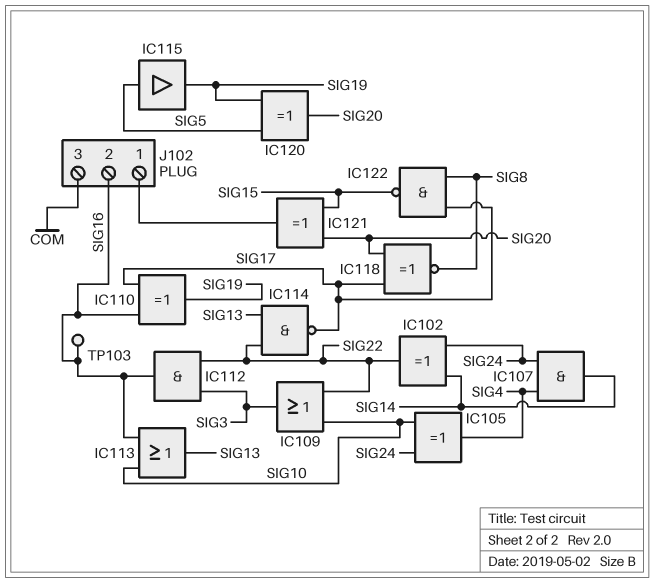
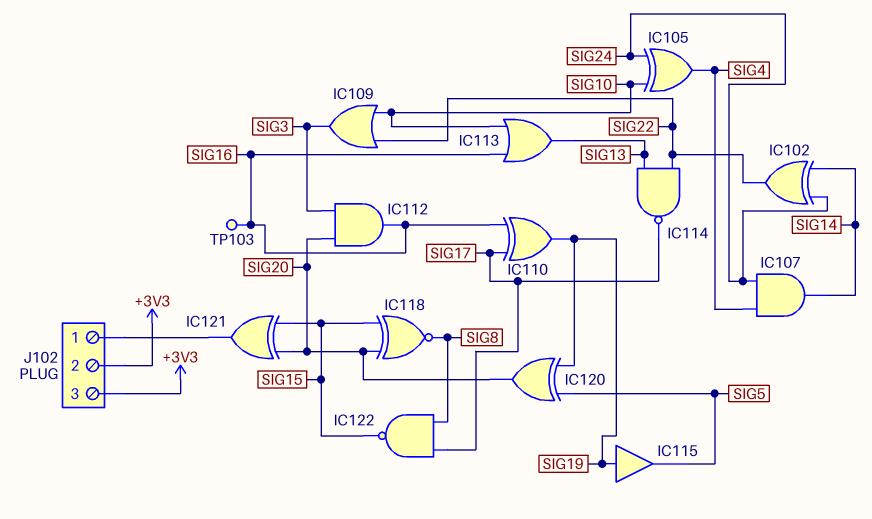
IC112: AND (in SIG3, in SIG22, out SIG16) -> AND (in SIG3, in SIG20, out SIG16)
IC115: buffer (in SIG5, out SIG19) -> buffer (in SIG19, out SIG5)
IC118: XNOR (in SIG17, in SIG20, out SIG8) -> XNOR (in SIG15, in SIG20, out SIG8)
J102 pin 2: SIG16 -> +3V3
J102 pin 3: COM -> +3V3

